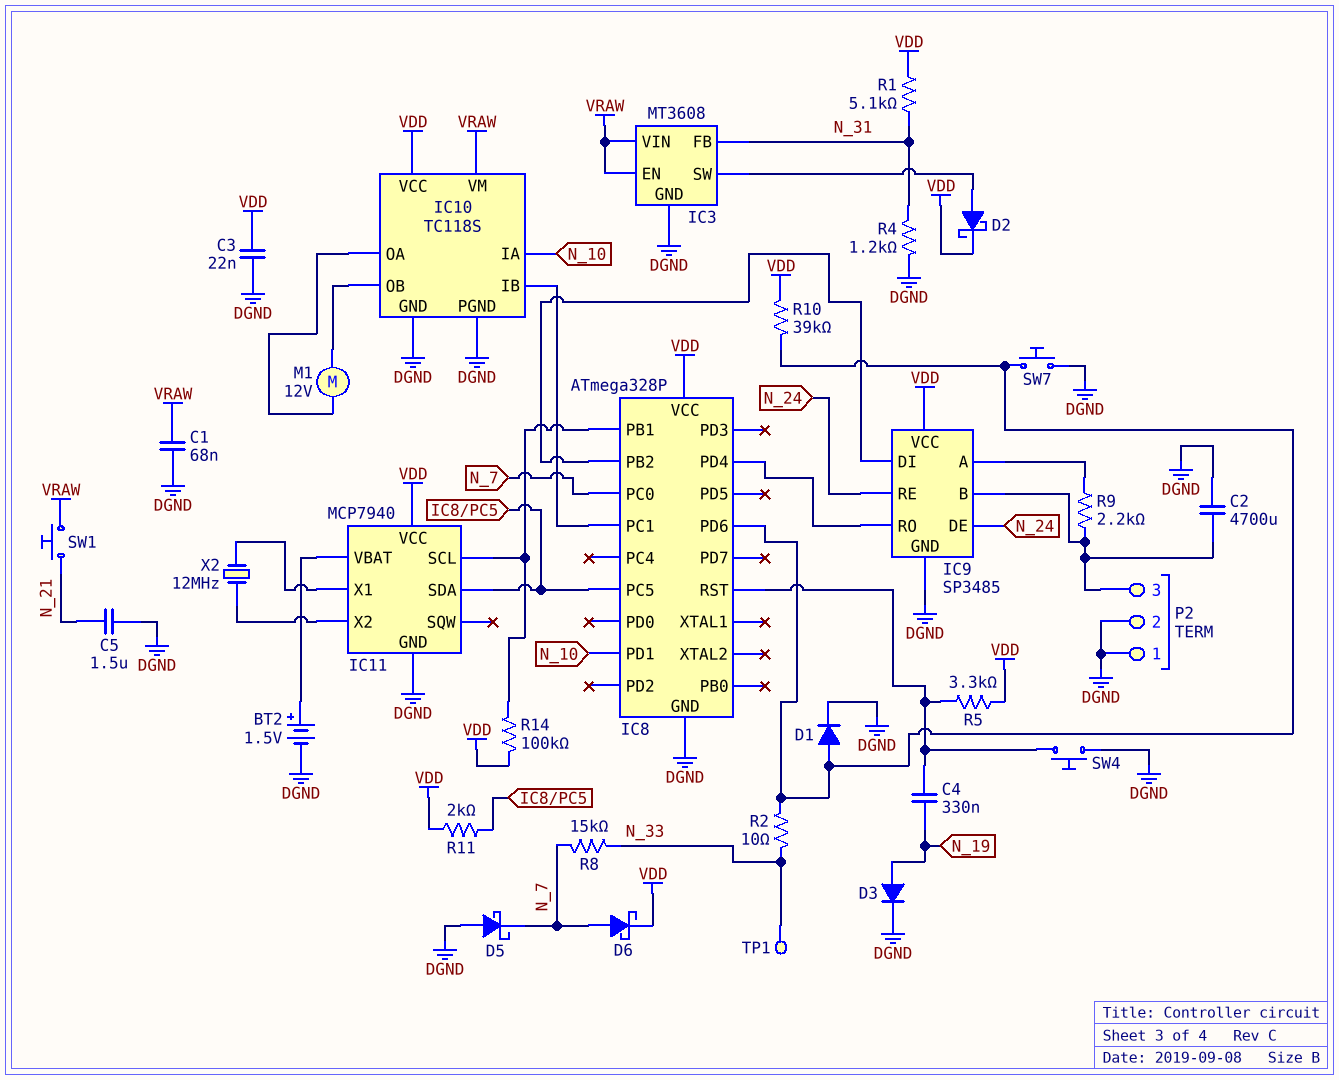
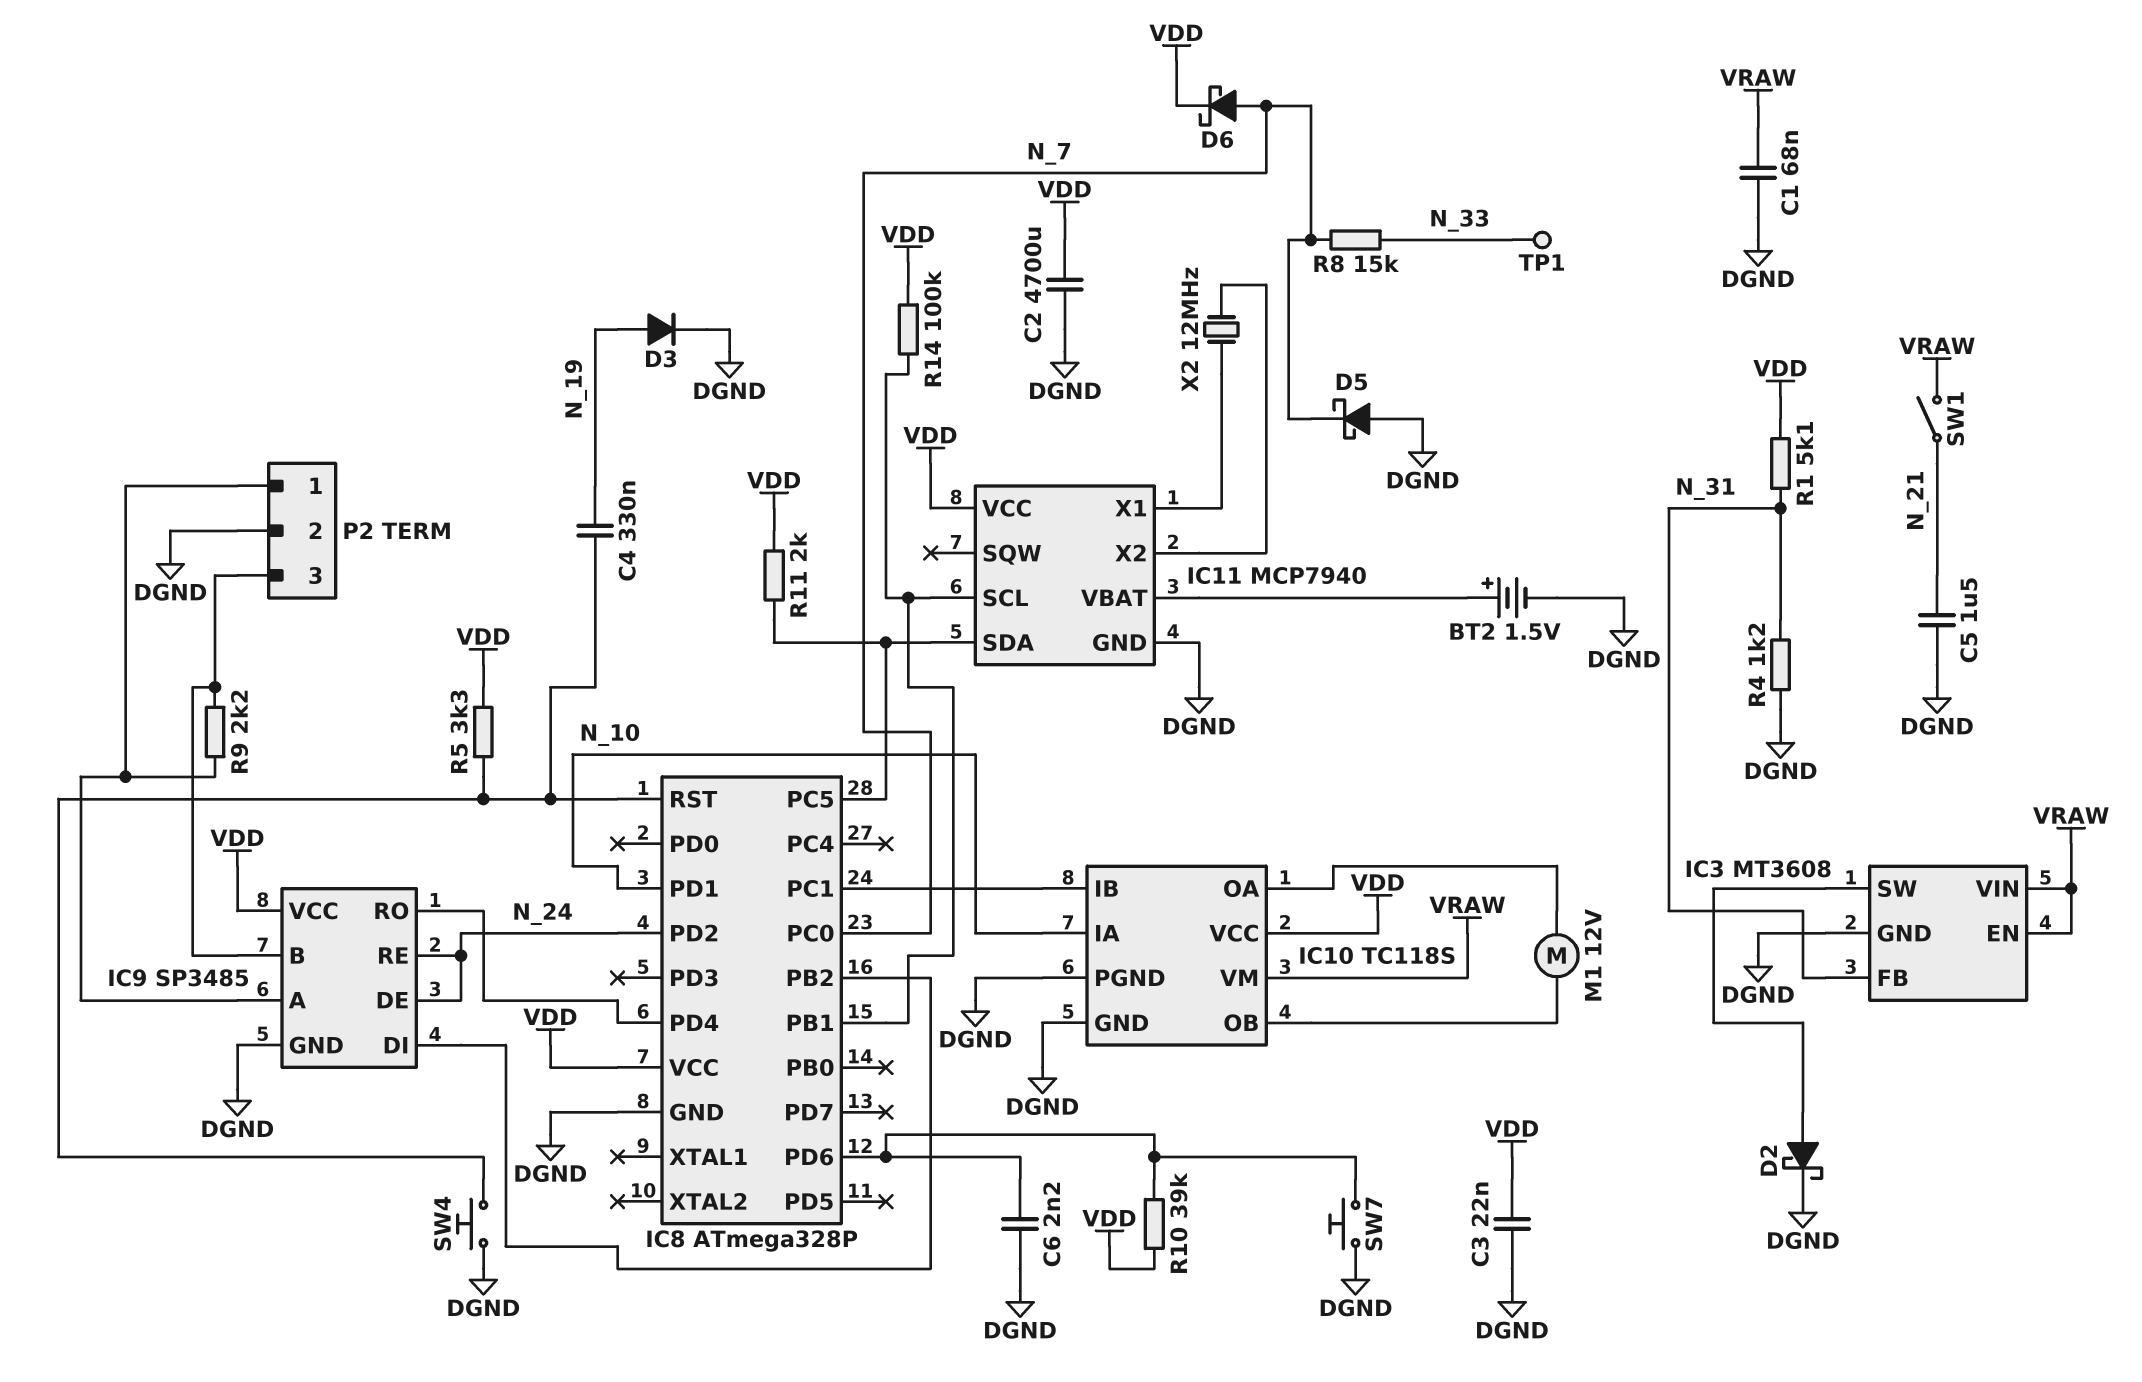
C2: 4700uF (DGND, IC9/B) -> 4700uF (DGND, VDD)
C6: none -> 2.2nF (DGND, IC8/PD6)
D1: diode (A IC8/PD6, K DGND) -> none
D2: schottky (A IC3/SW, K VDD) -> schottky (A IC3/SW, K DGND)
IC8 pin PD2: none -> N_24
P2 pin 1: DGND -> IC9/A
R2: 10 (IC8/PD6, N_33) -> none
SW1: button (N_21, VRAW) -> switch (N_21, VRAW)

